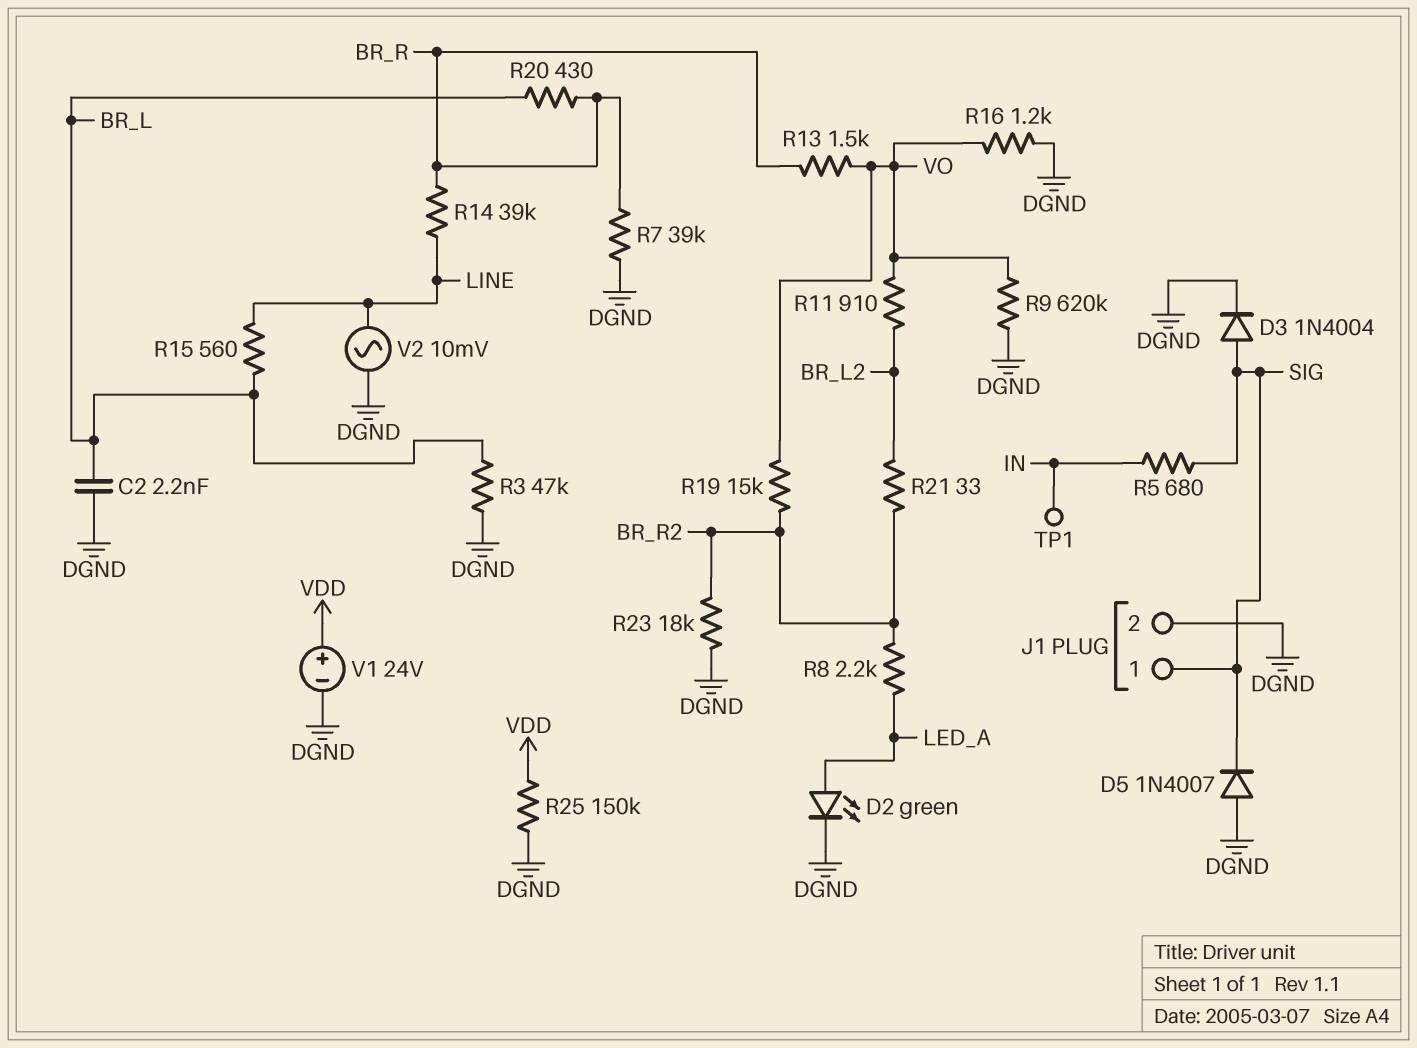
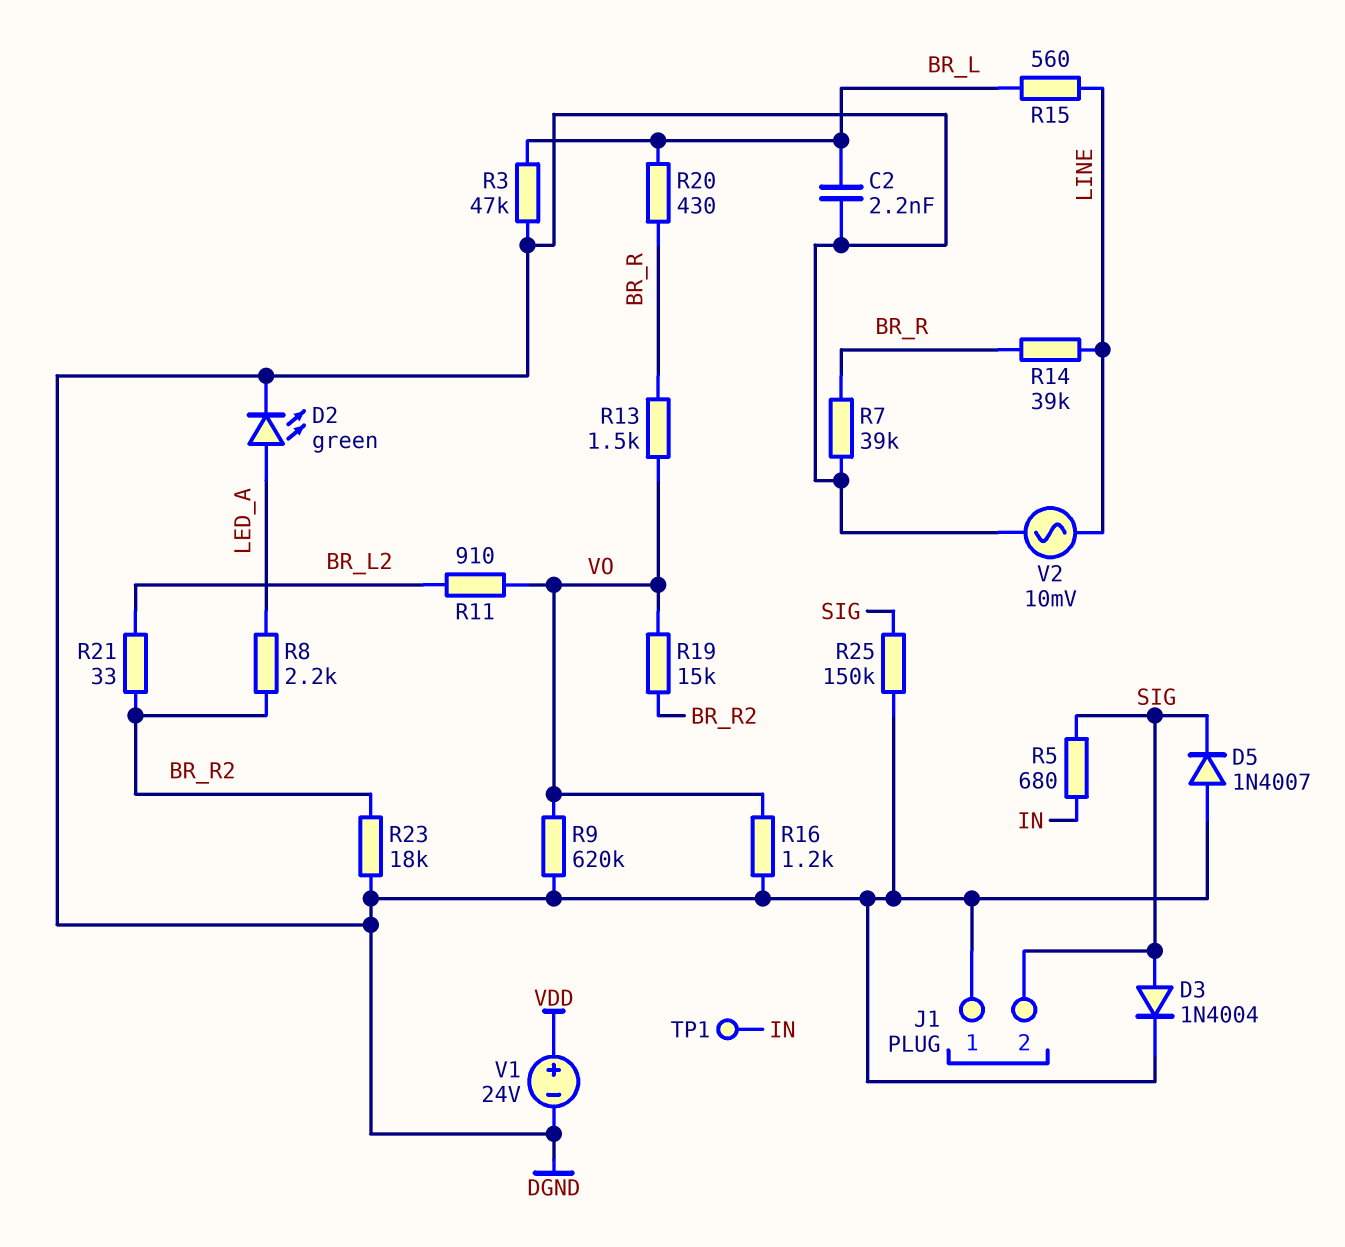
J1 pin 1: SIG -> DGND
J1 pin 2: DGND -> SIG
R25: 150k (DGND, VDD) -> 150k (DGND, SIG)

